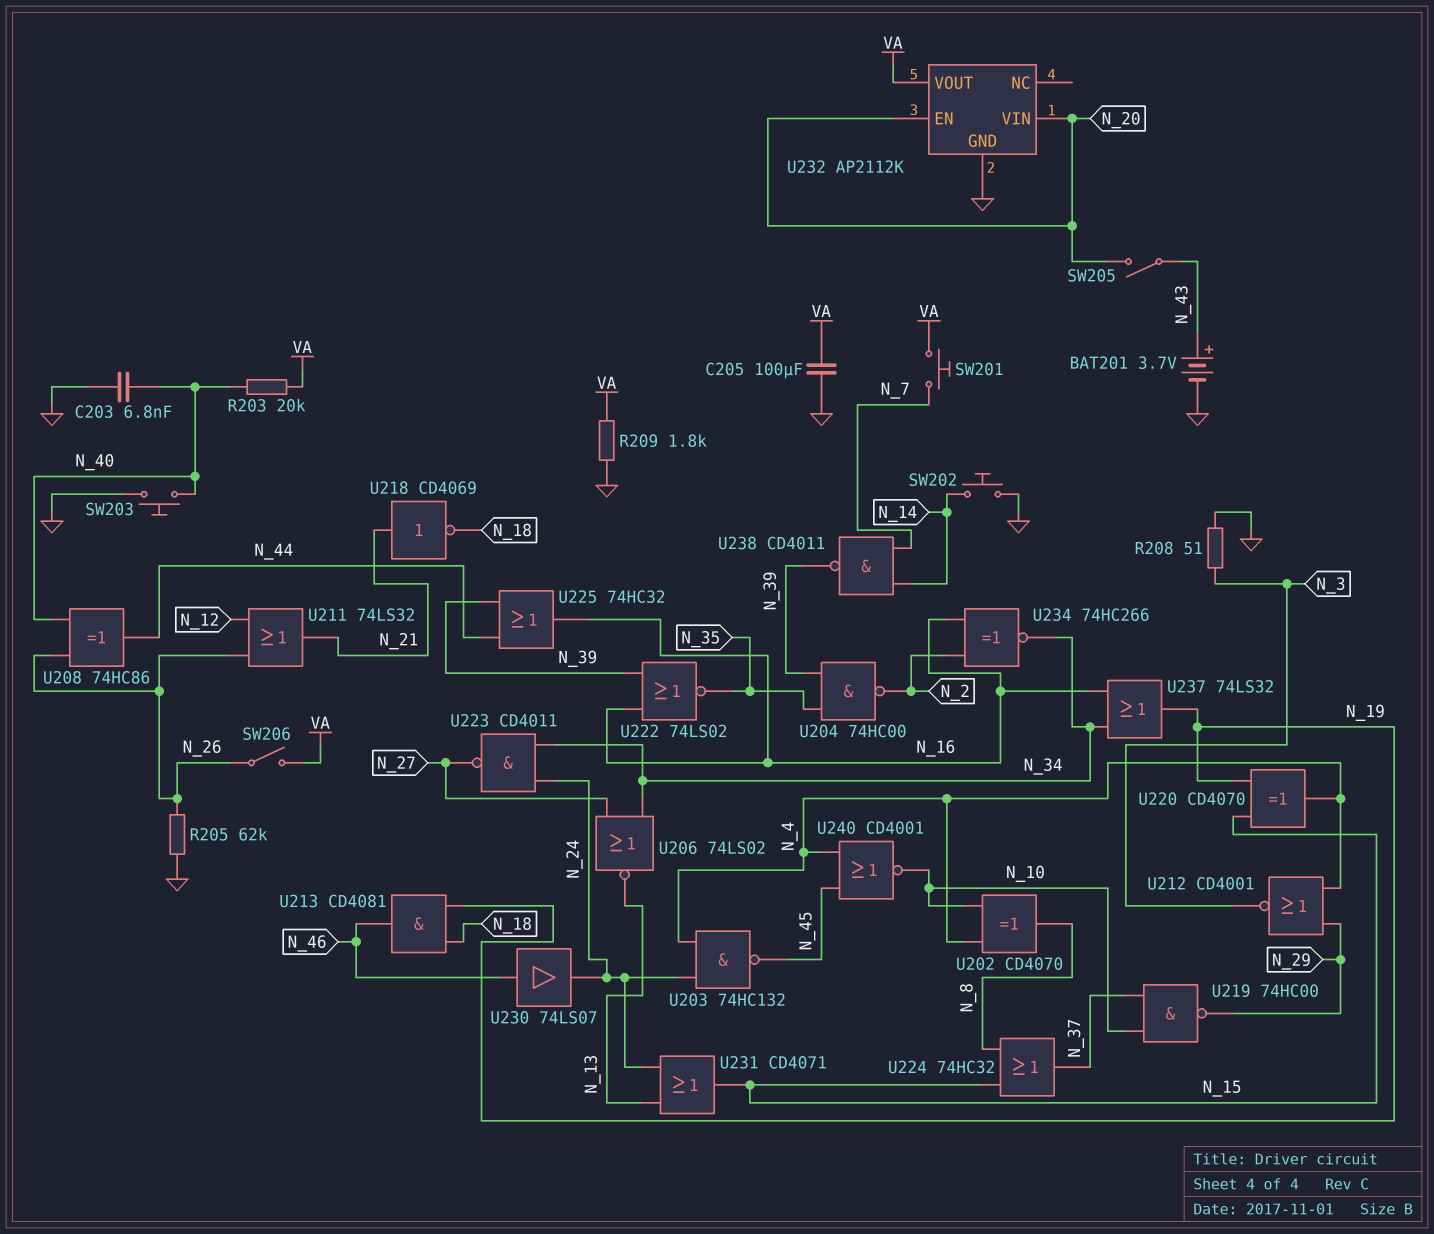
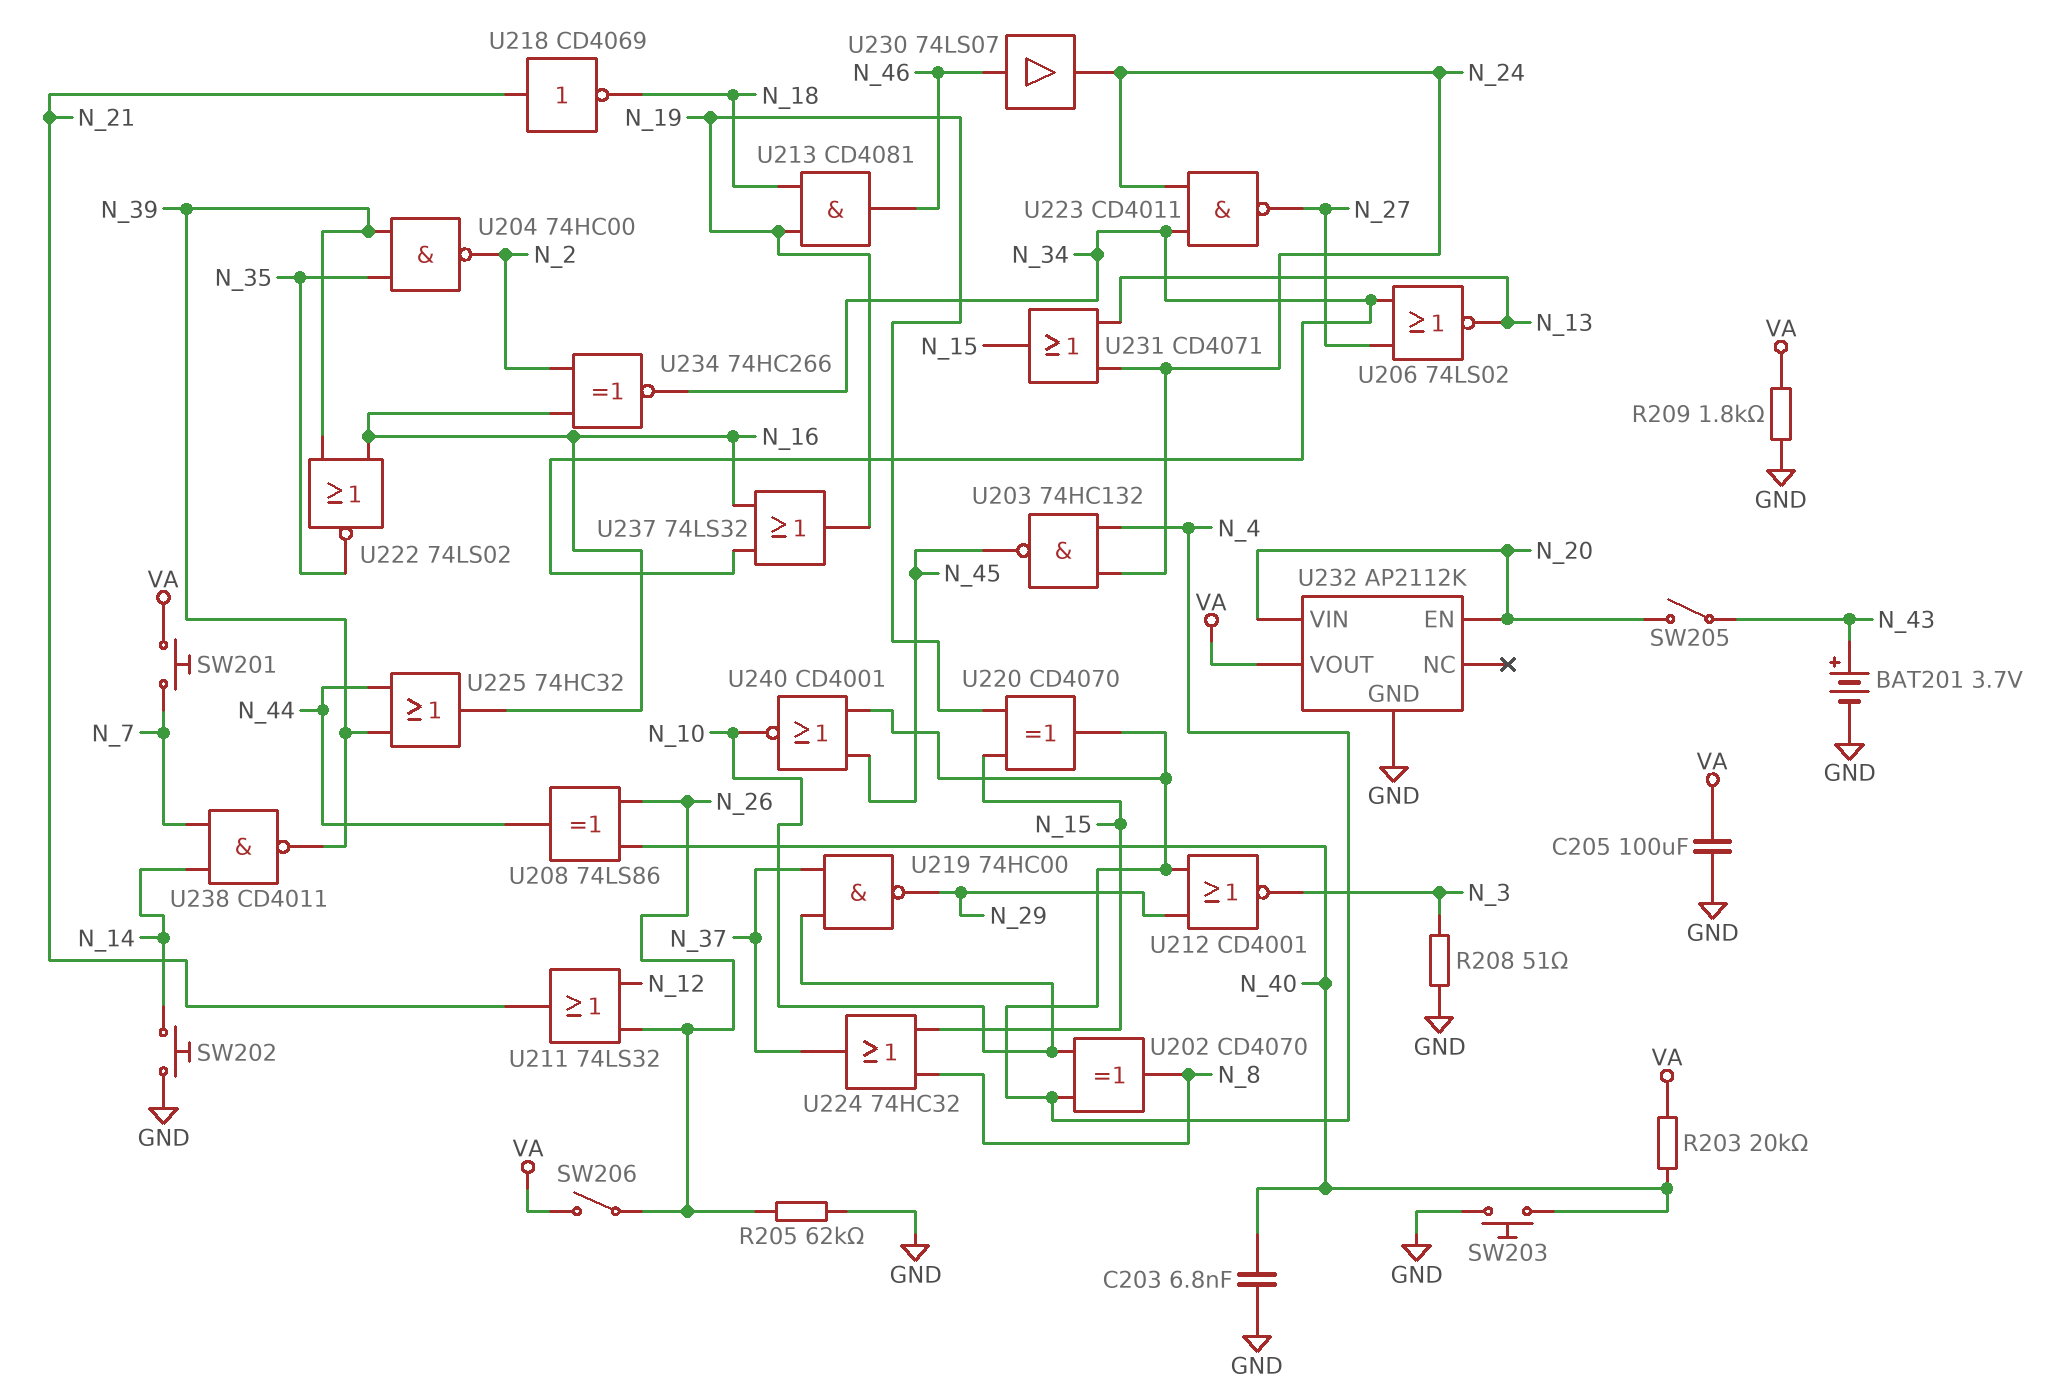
U208: XOR 74HC86 (in N_26, in N_40, out N_44) -> XOR 74LS86 (in N_26, in N_40, out N_44)

